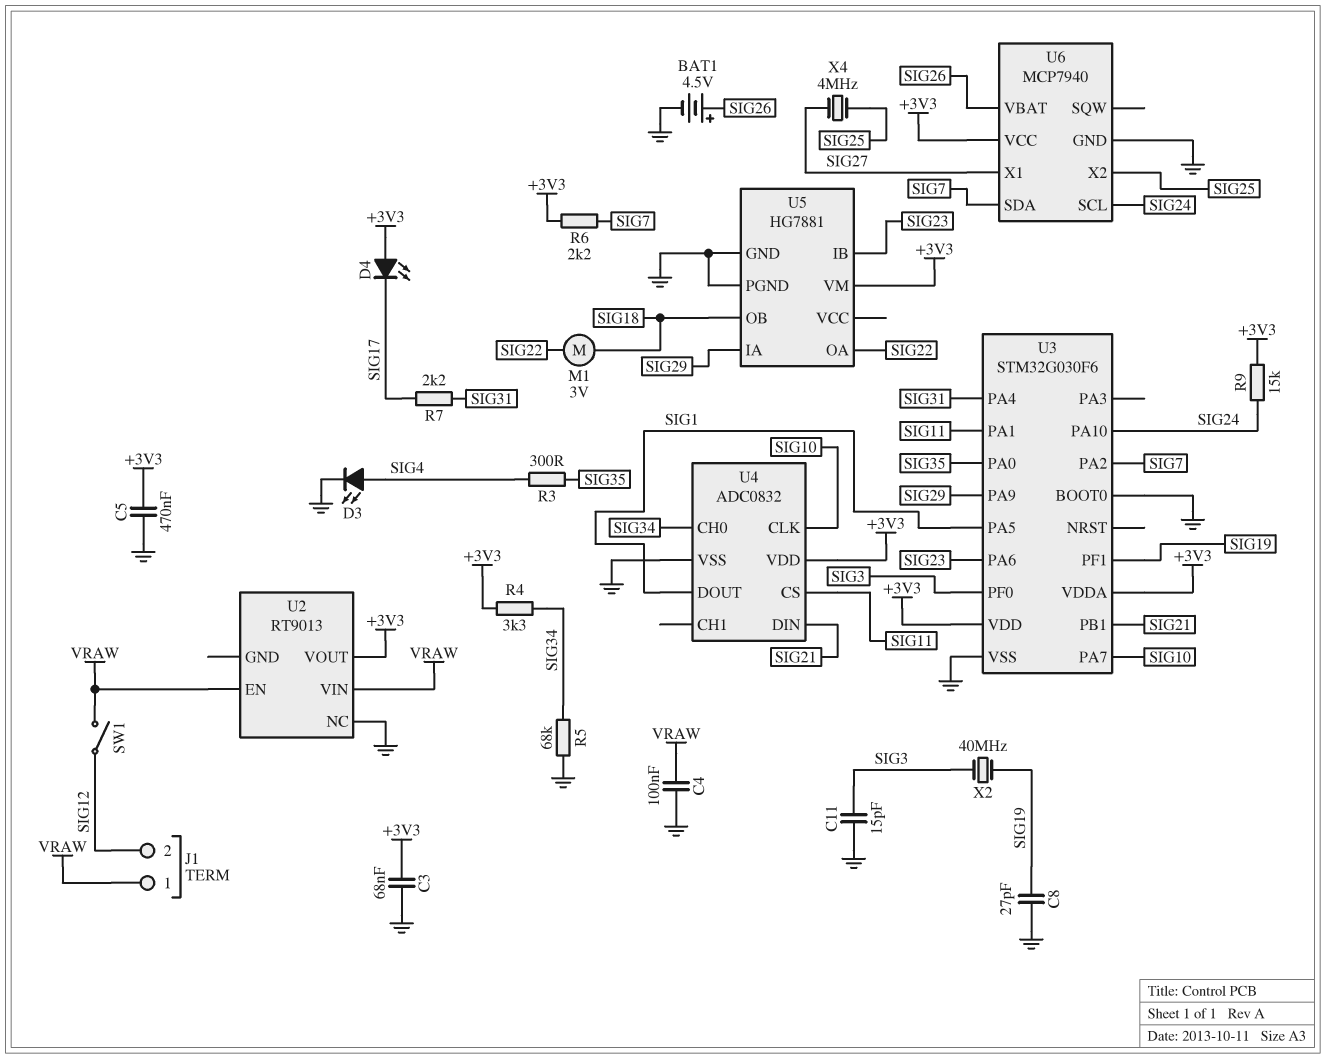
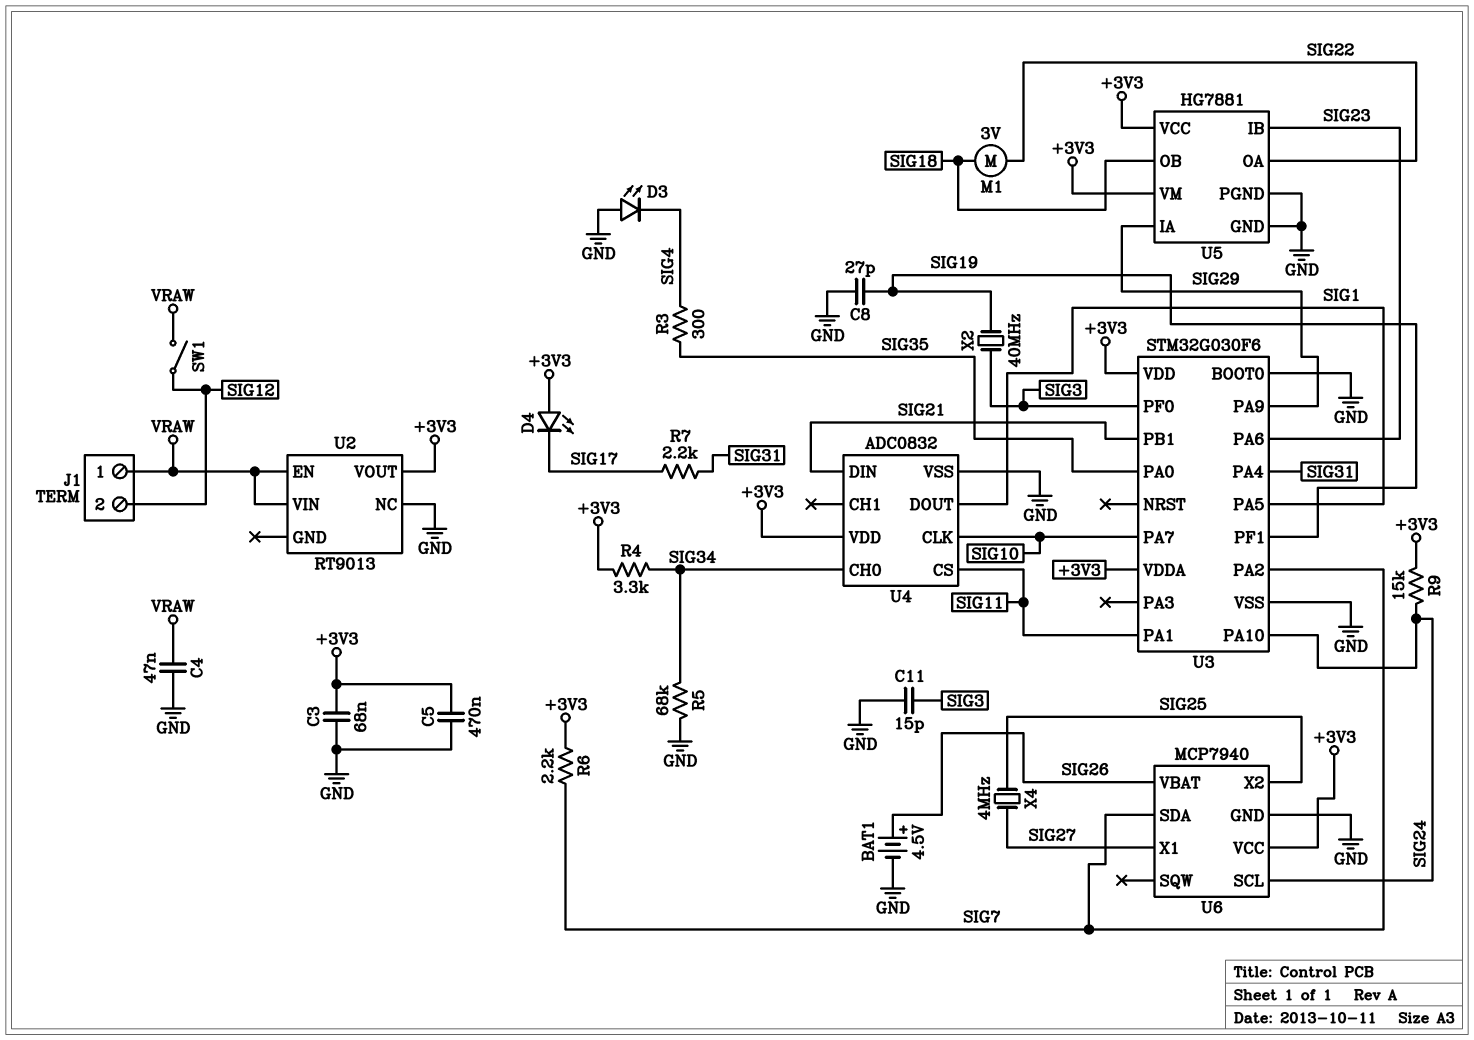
C4: 100nF (GND, VRAW) -> 47nF (GND, VRAW)
D3: LED (A SIG4, K GND) -> LED (A GND, K SIG4)
U5 pin VCC: none -> +3V3

